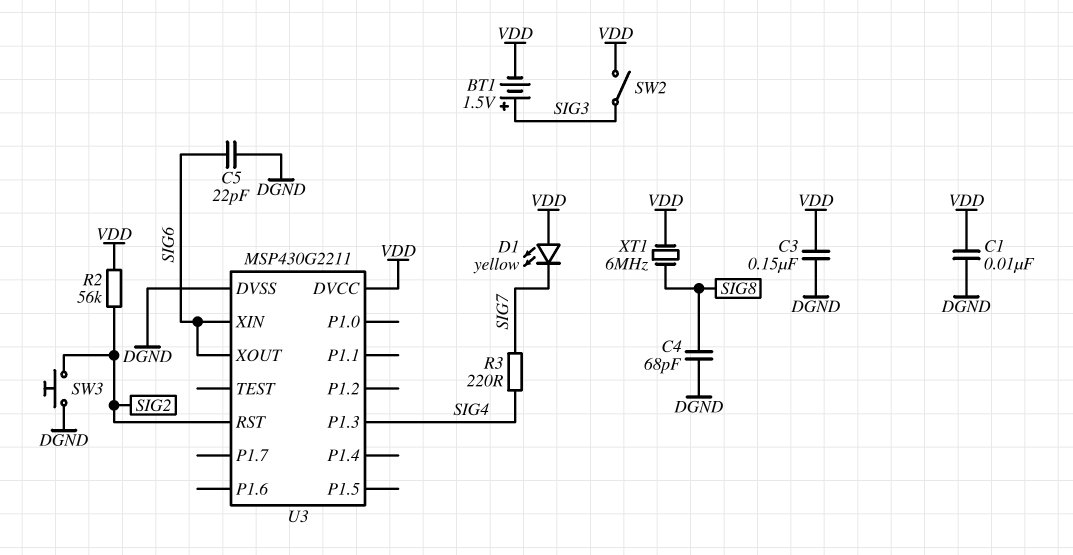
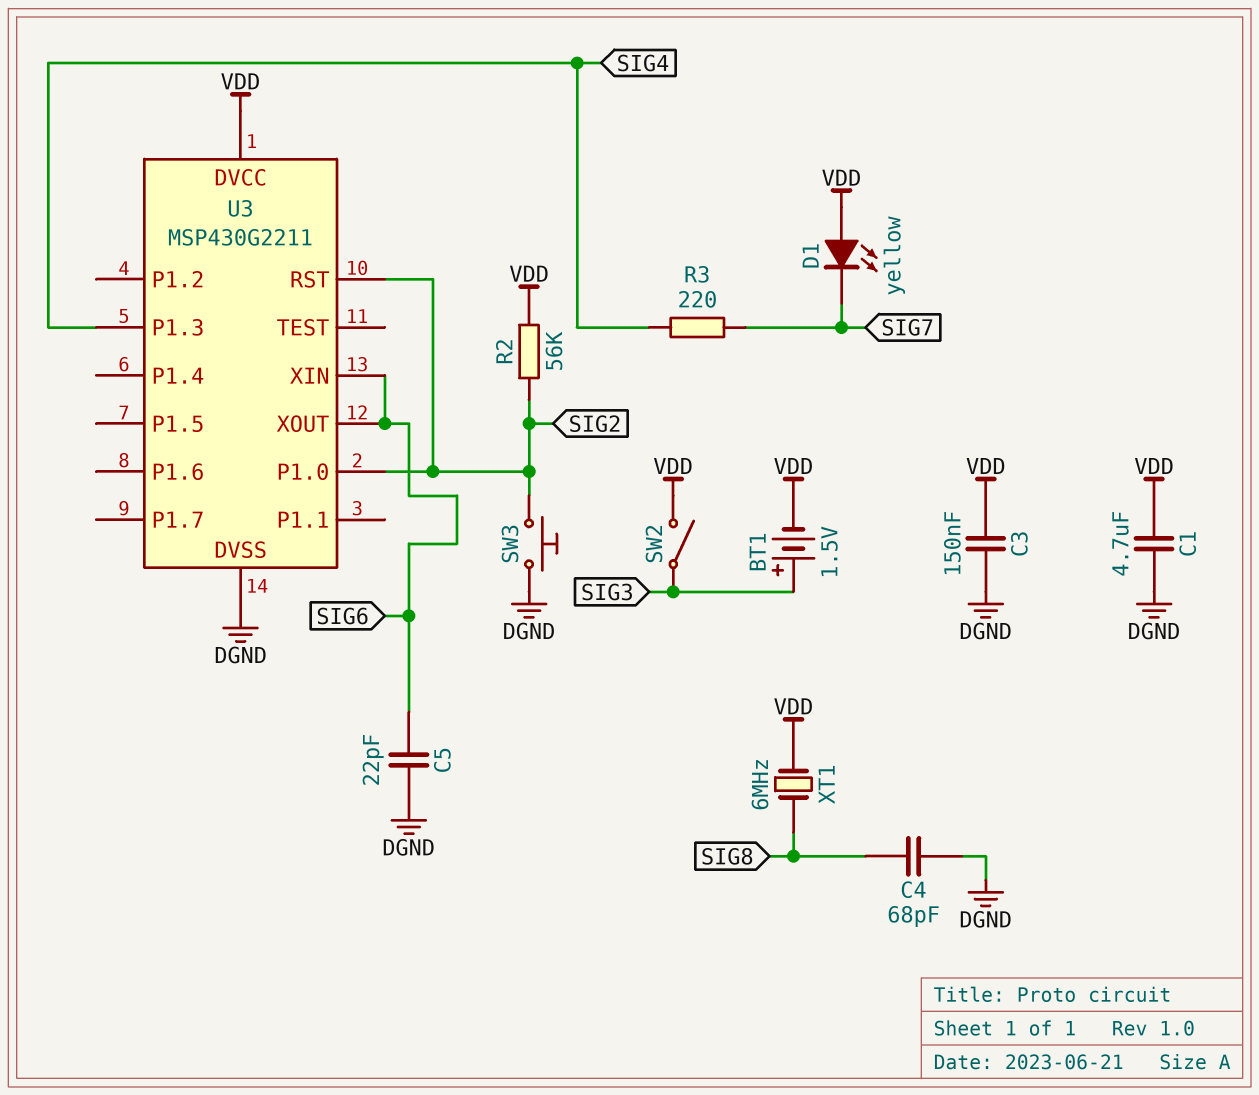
C1: 10nF (DGND, VDD) -> 4.7uF (DGND, VDD)
U3 pin P1.0: none -> SIG2

